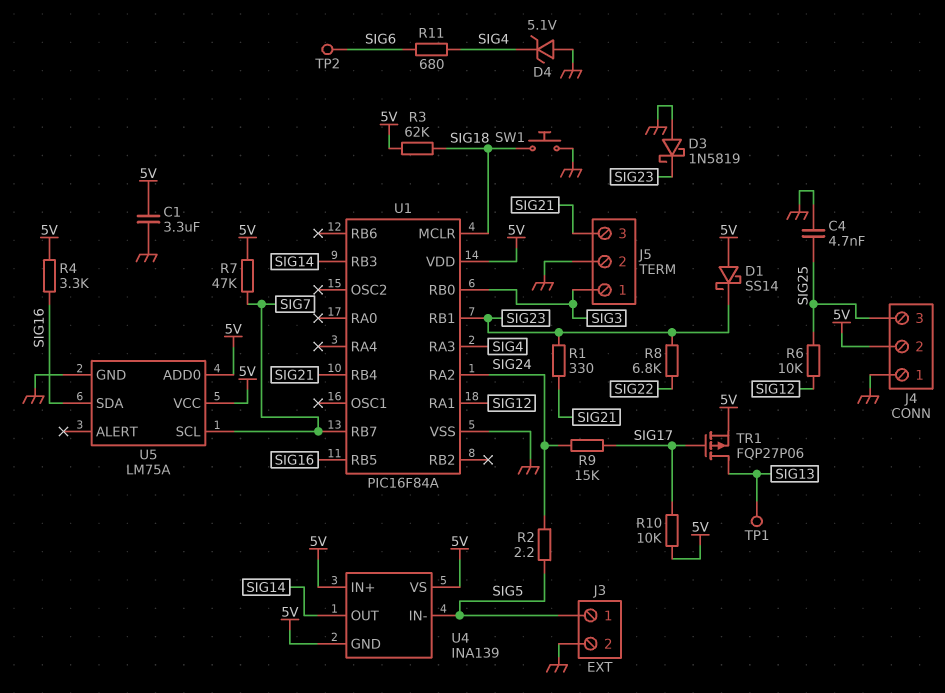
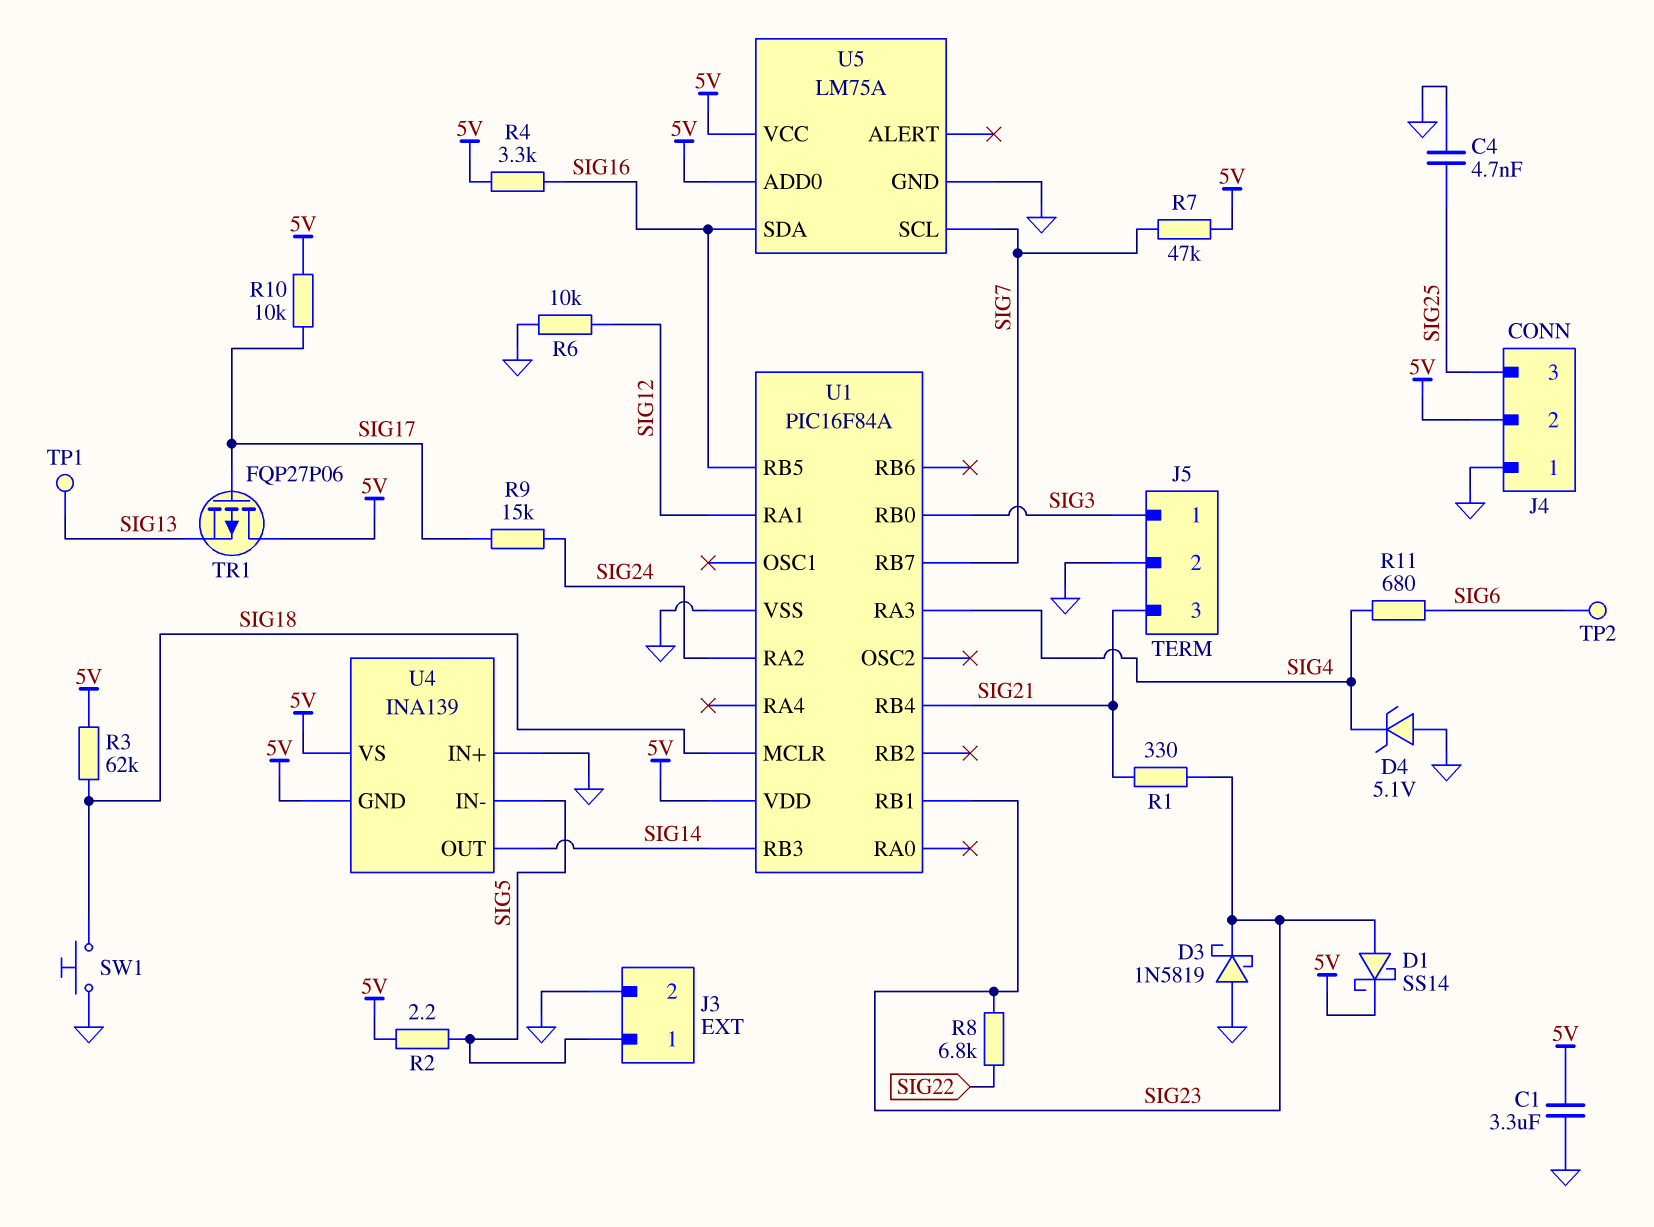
D1: schottky SS14 (A 5V, K SIG23) -> schottky SS14 (A SIG23, K 5V)
R2: 2.2 (SIG5, SIG24) -> 2.2 (5V, SIG5)
R6: 10k (SIG12, SIG25) -> 10k (GND, SIG12)
TR1: PMOS FQP27P06 (G SIG17, D SIG13, S 5V) -> PMOS FQP27P06 (G SIG17, D 5V, S SIG13)
U4 pin IN+: 5V -> GND

